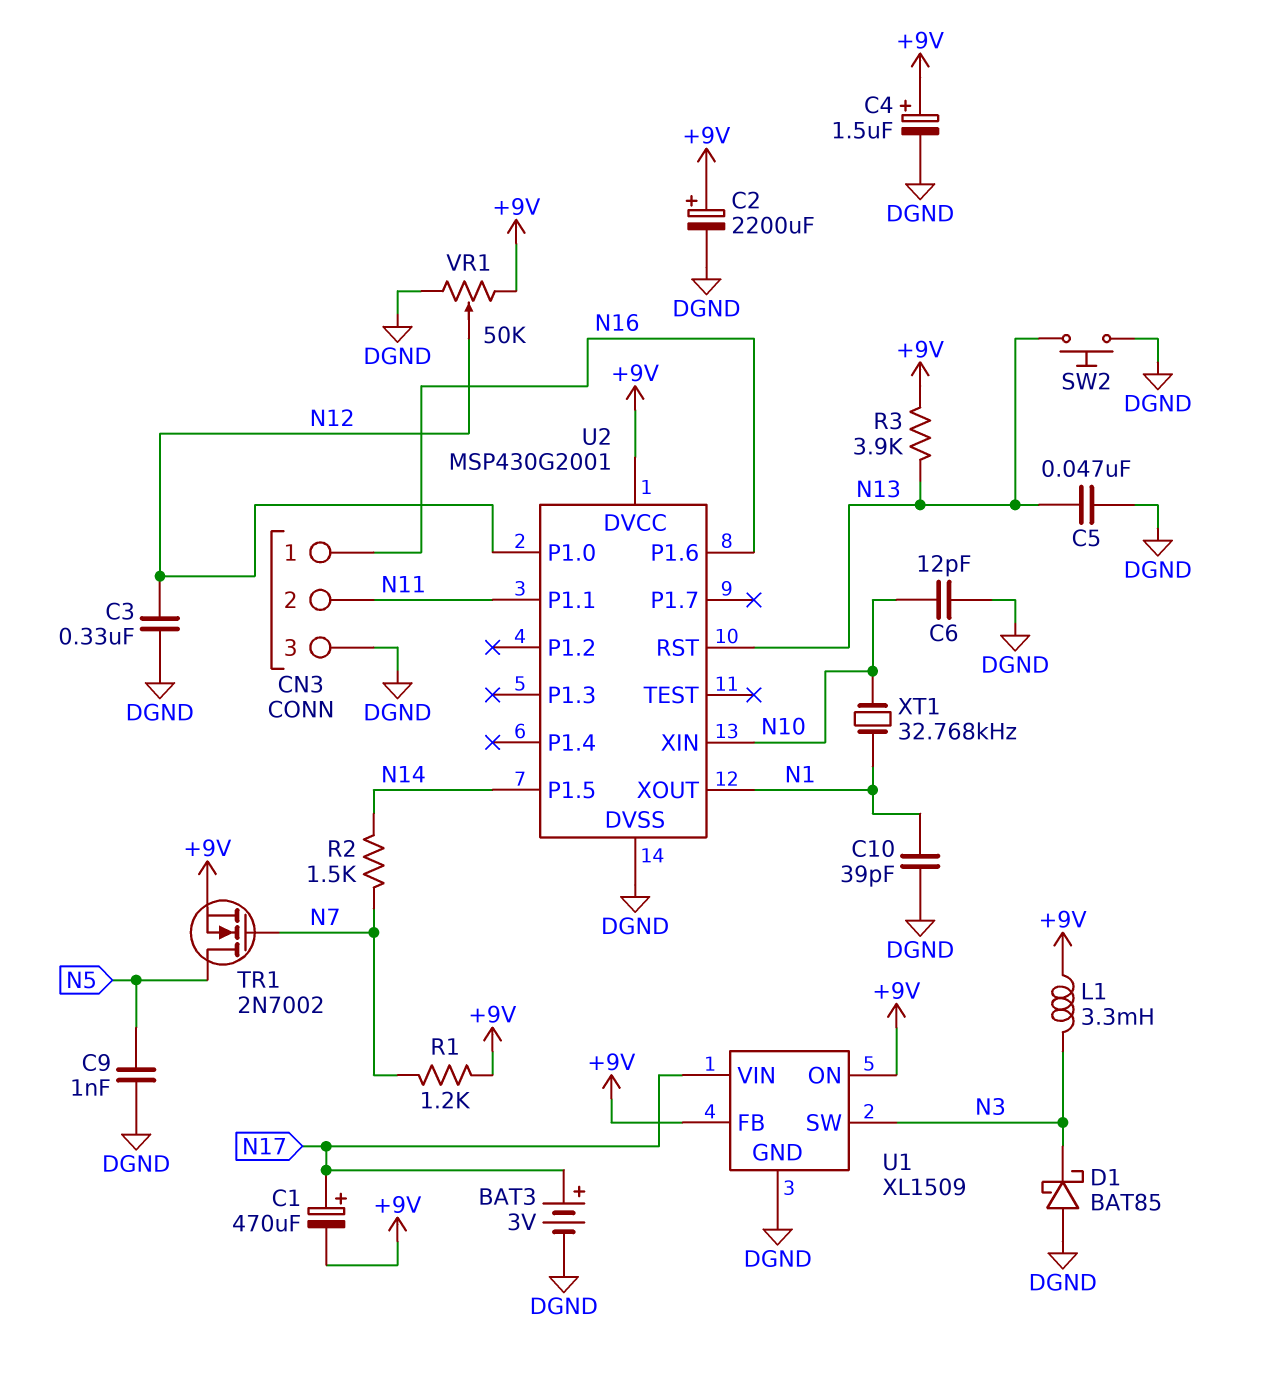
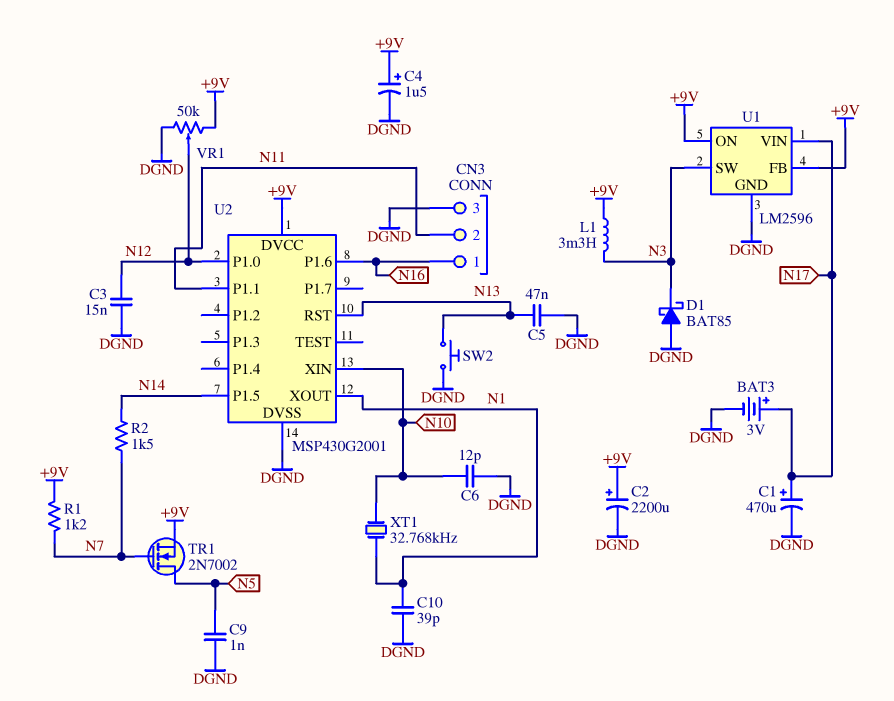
C1: 470uF (plus N17, minus +9V) -> 470uF (plus N17, minus DGND)
C3: 330nF (DGND, N12) -> 15nF (DGND, N12)
R3: 3.9k (+9V, N13) -> none
U1: XL1509 -> LM2596

